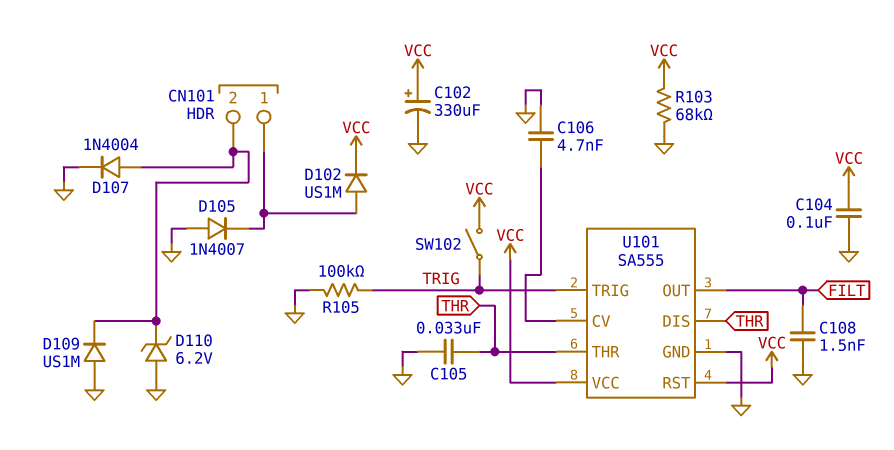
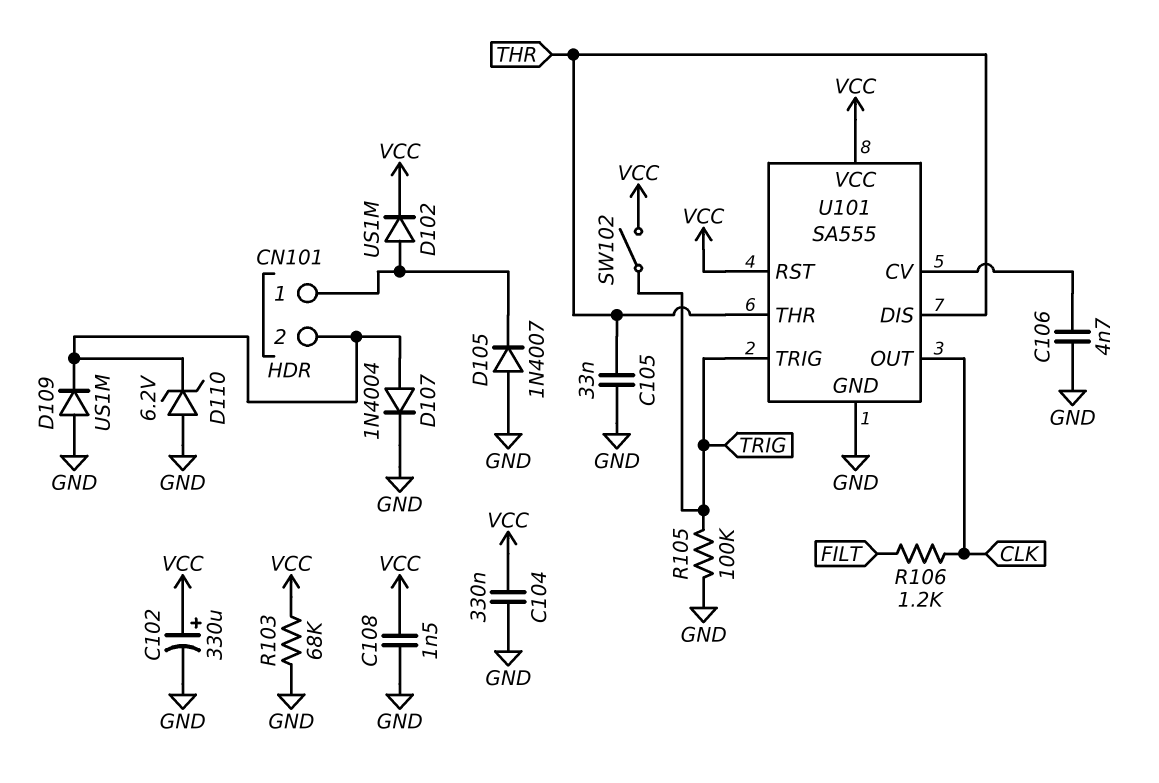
C104: 100nF (GND, VCC) -> 330nF (GND, VCC)
C108: 1.5nF (FILT, GND) -> 1.5nF (GND, VCC)
R106: none -> 1.2k (CLK, FILT)
U101 pin OUT: FILT -> CLK

